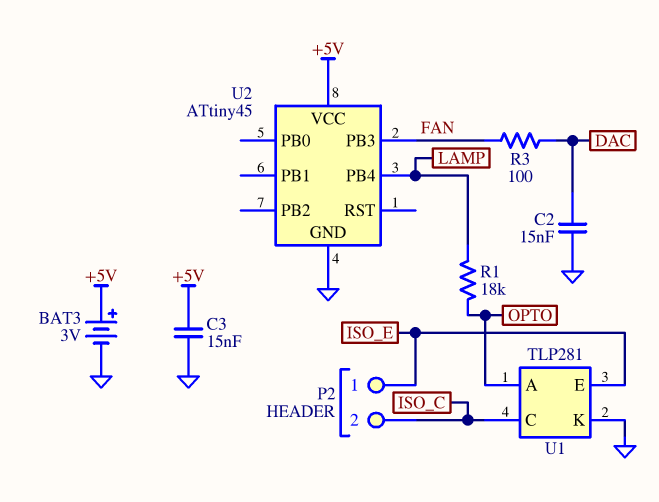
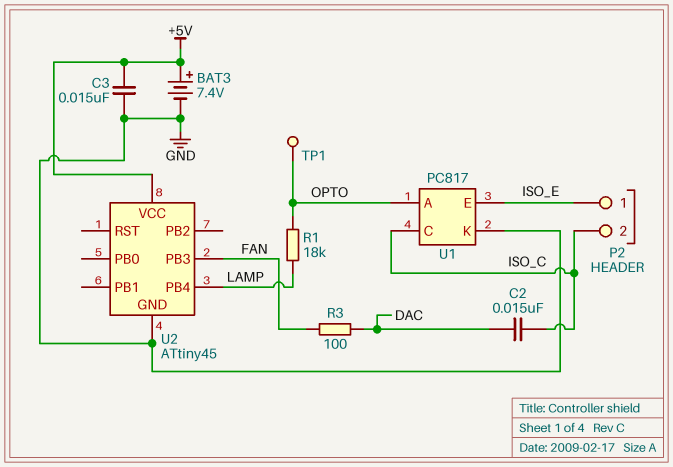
BAT3: 3V (plus +5V, minus GND) -> 7.4V (plus +5V, minus GND)
C2: 15nF (DAC, GND) -> 15nF (DAC, ISO_C)
TP1: none -> test point (OPTO)
U1: TLP281 -> PC817

